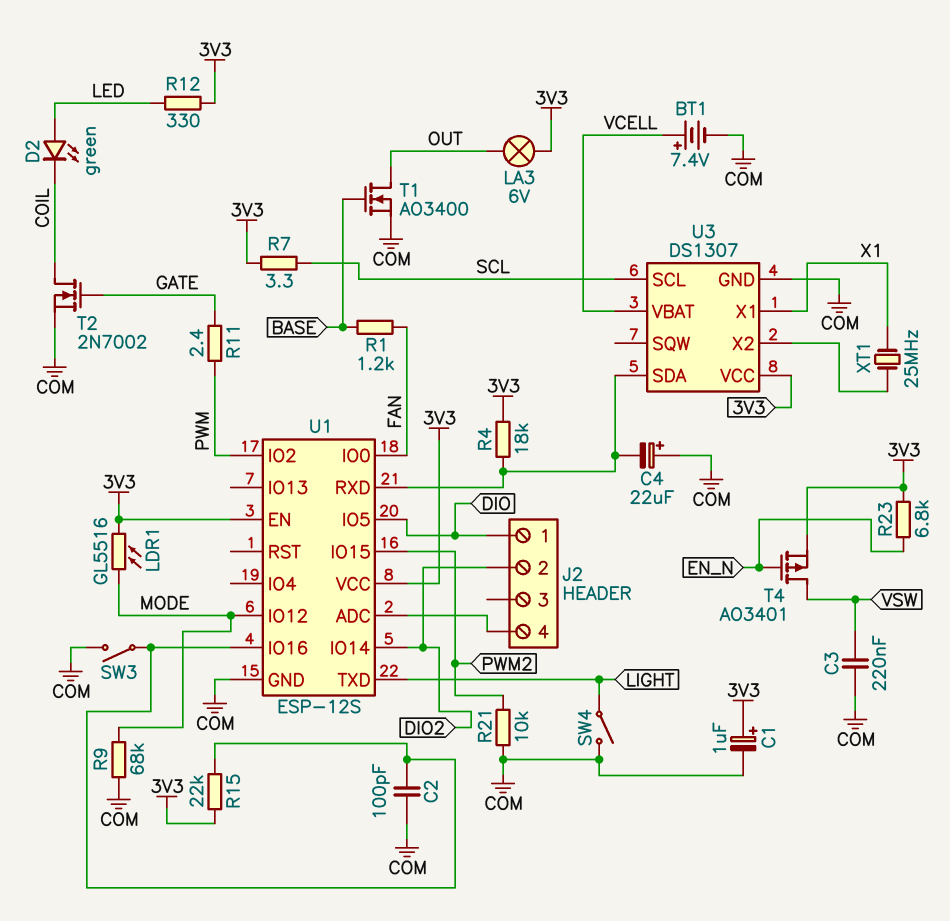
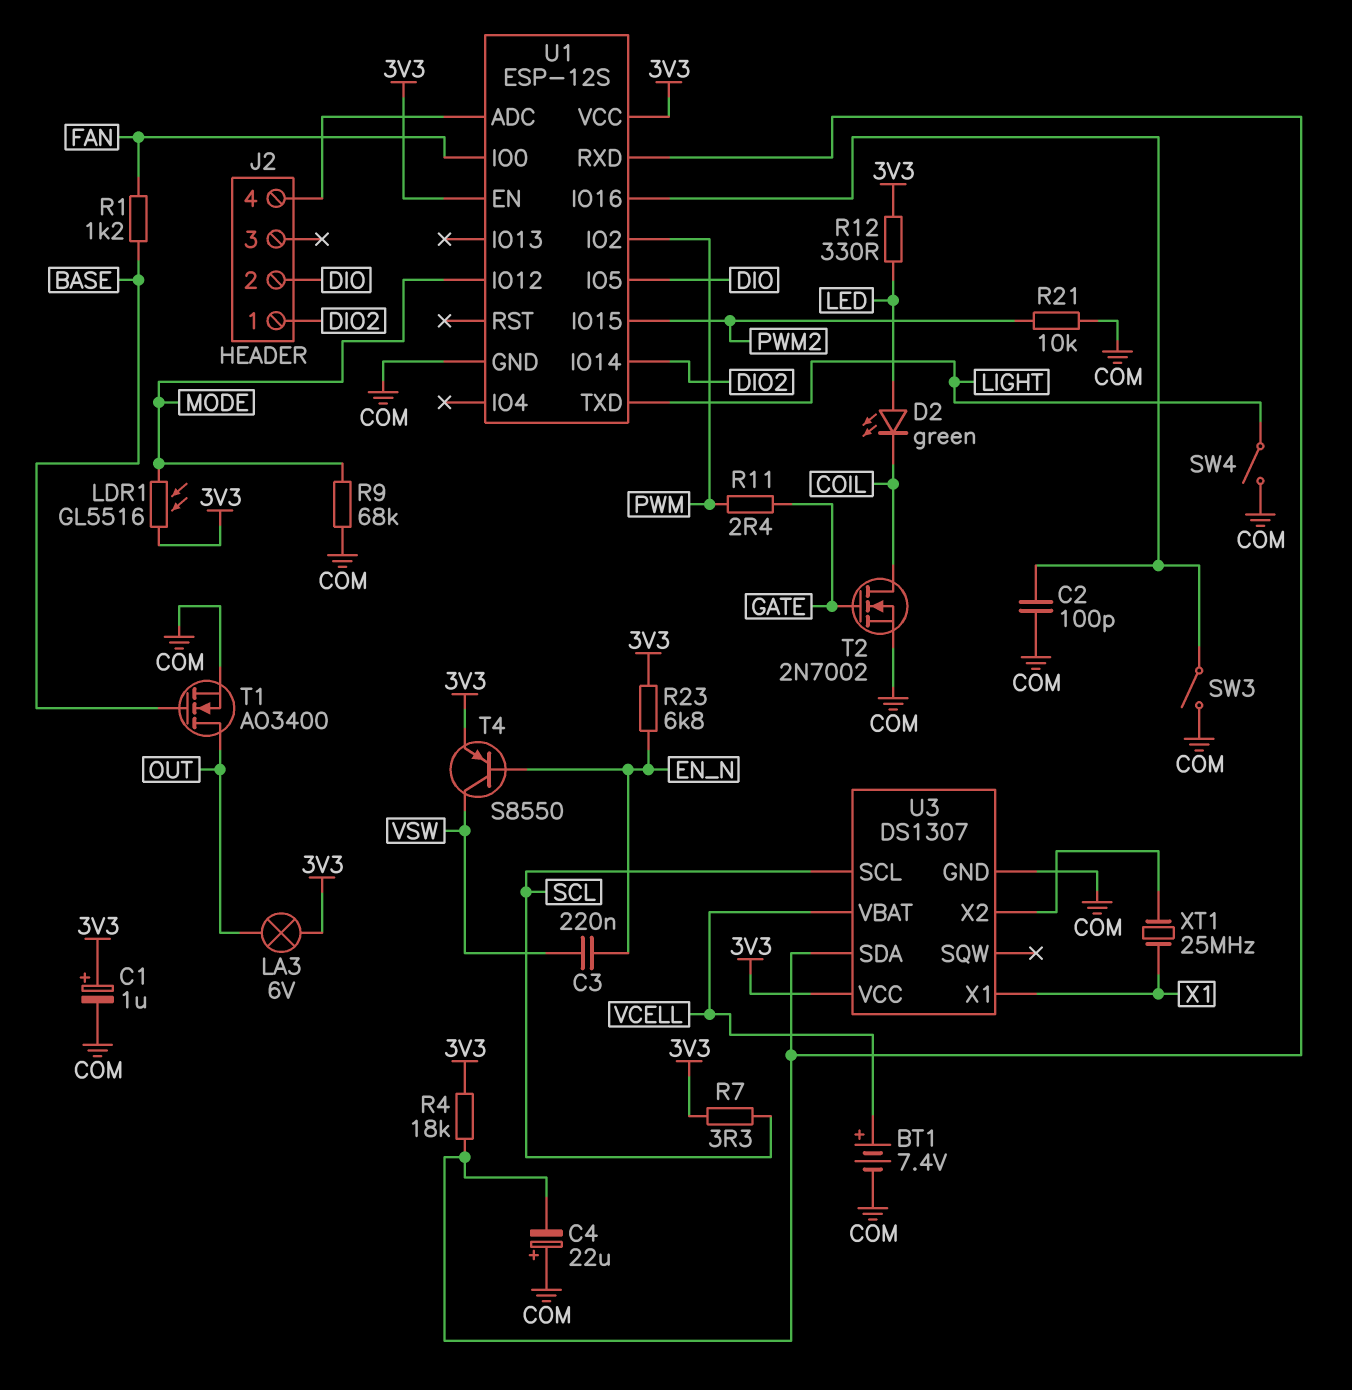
C3: 220nF (COM, VSW) -> 220nF (EN_N, VSW)
J2 pin 1: DIO -> DIO2
J2 pin 2: DIO2 -> DIO
R15: 22k (3V3, U1/IO16) -> none
T4: PMOS AO3401 (G EN_N, D VSW, S 3V3) -> PNP S8550 (B EN_N, C VSW, E 3V3)

